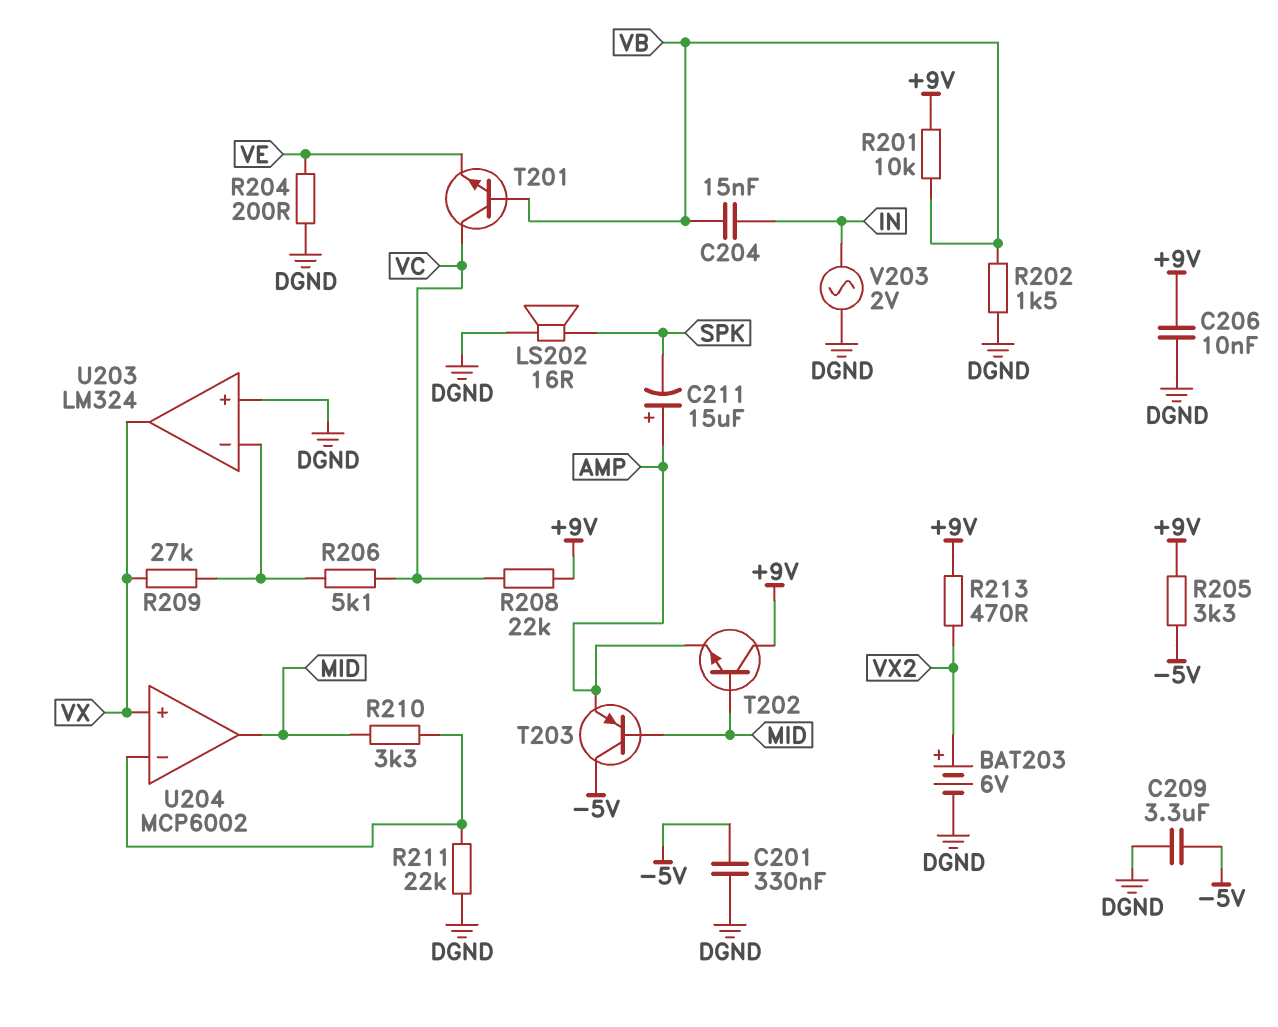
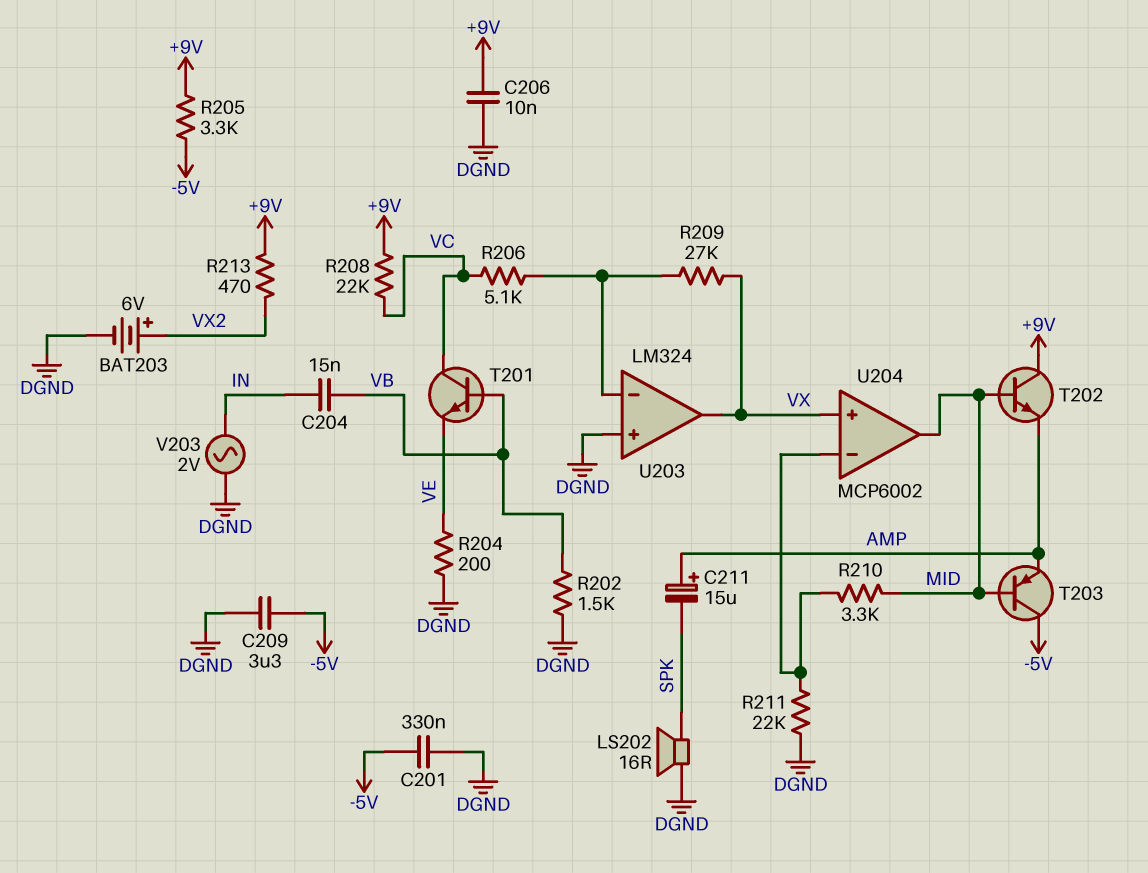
R201: 10k (+9V, VB) -> none

